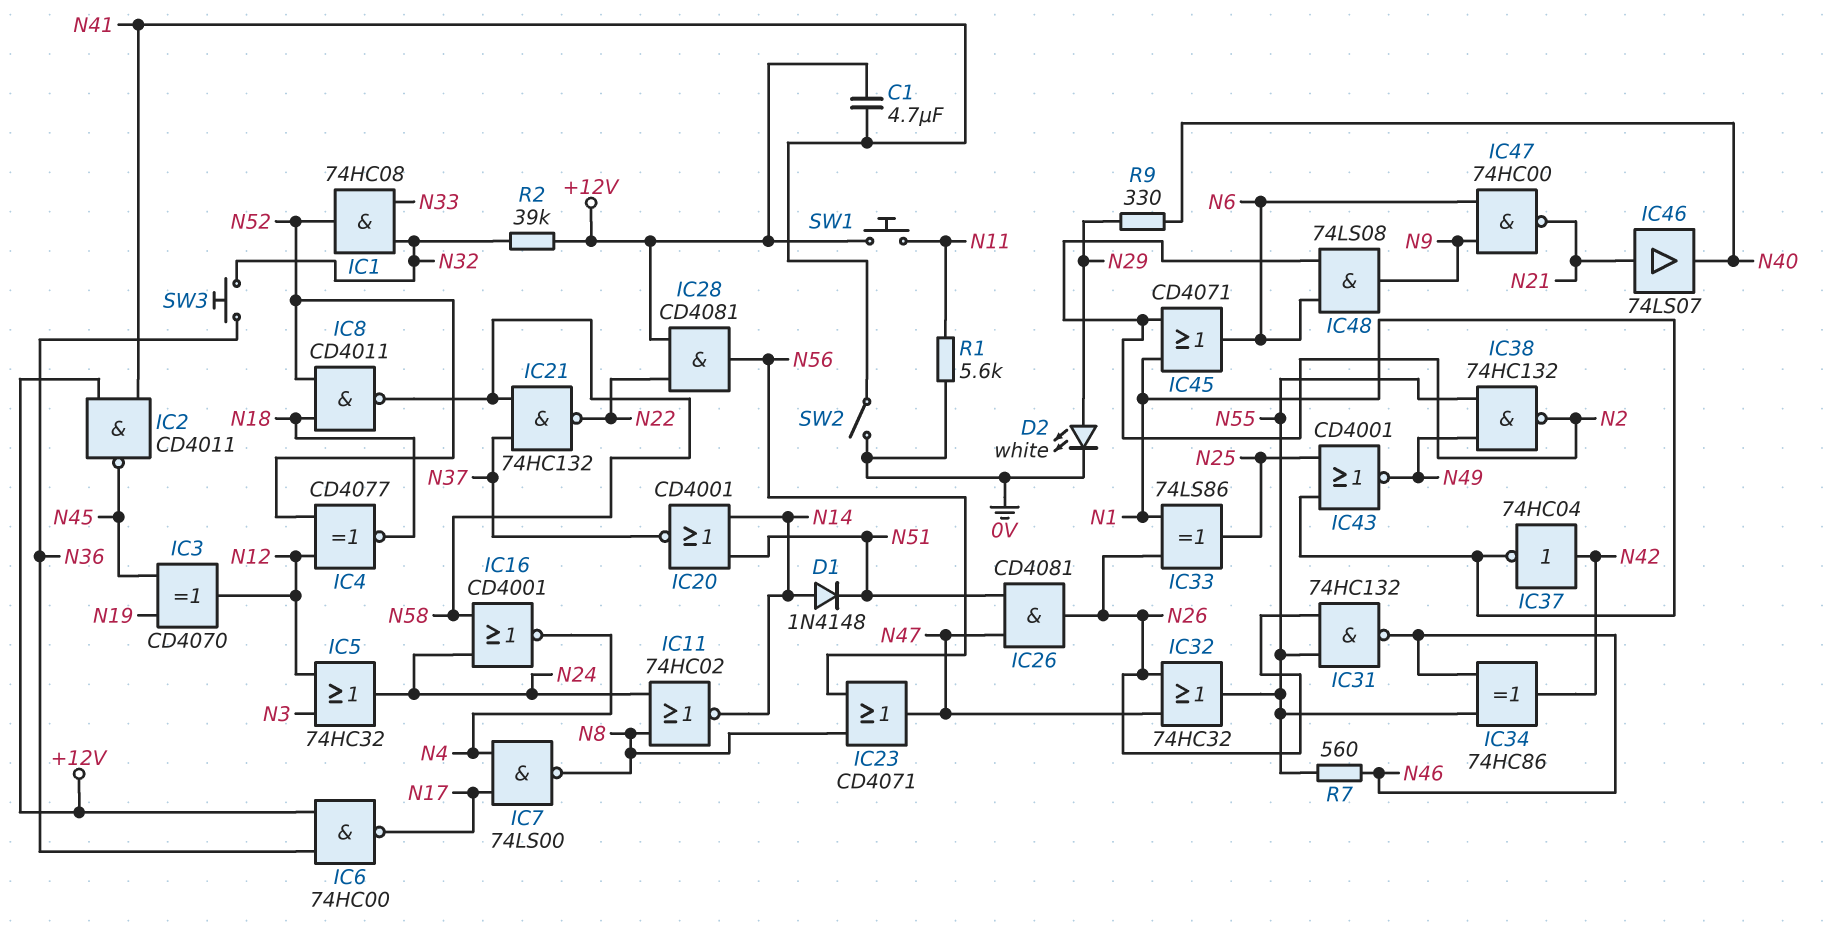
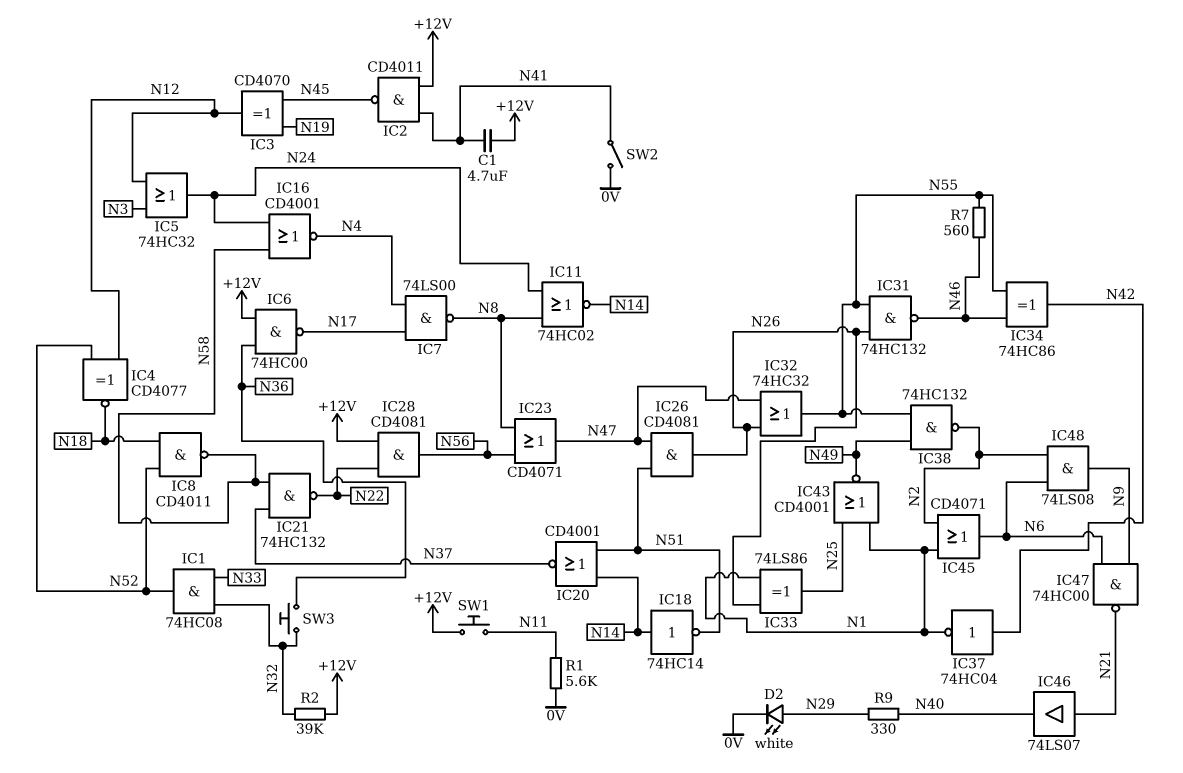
D1: diode 1N4148 (A N14, K N51) -> none
IC18: none -> NOT 74HC14 (in N14, out N51)

